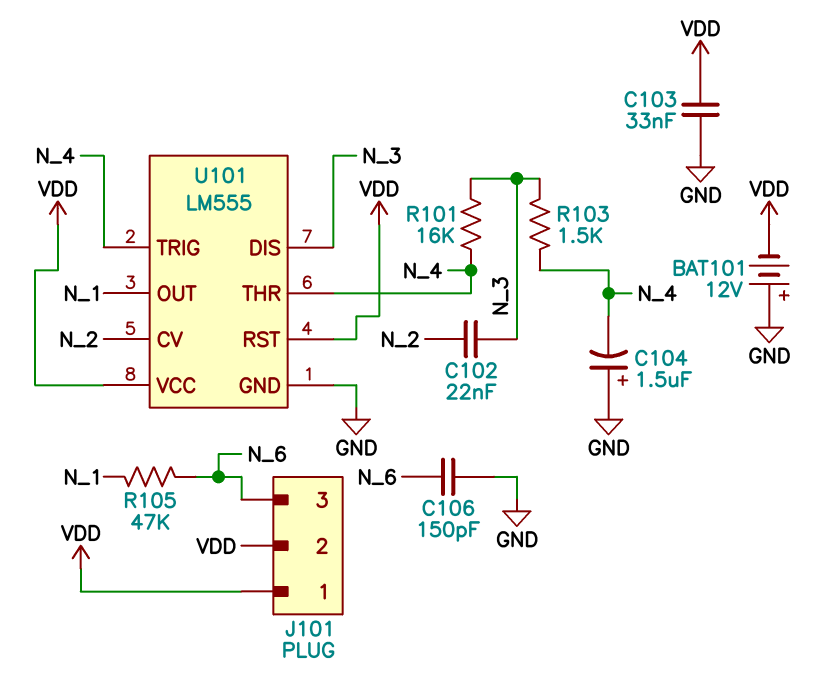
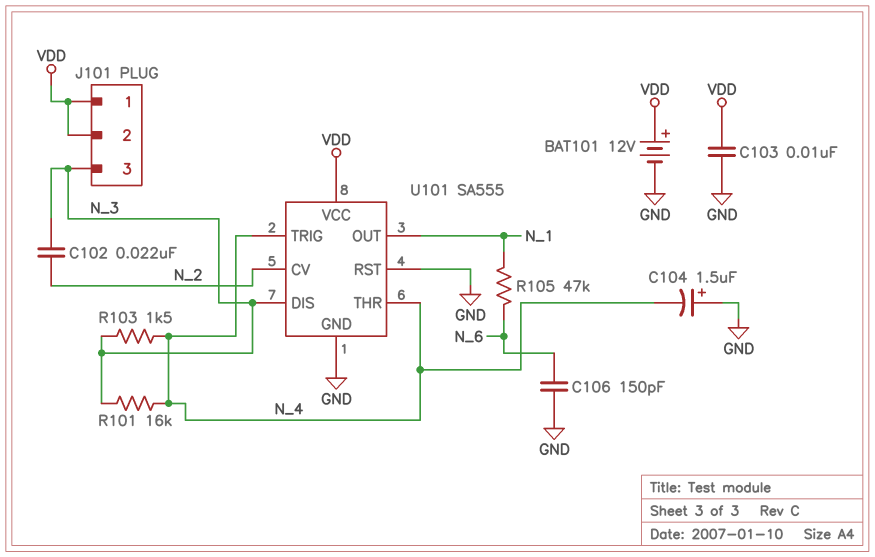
BAT101: 12V (plus GND, minus VDD) -> 12V (plus VDD, minus GND)
C103: 33nF (GND, VDD) -> 10nF (GND, VDD)
J101 pin 3: N_6 -> N_3
U101: LM555 -> SA555
U101 pin RST: VDD -> GND

